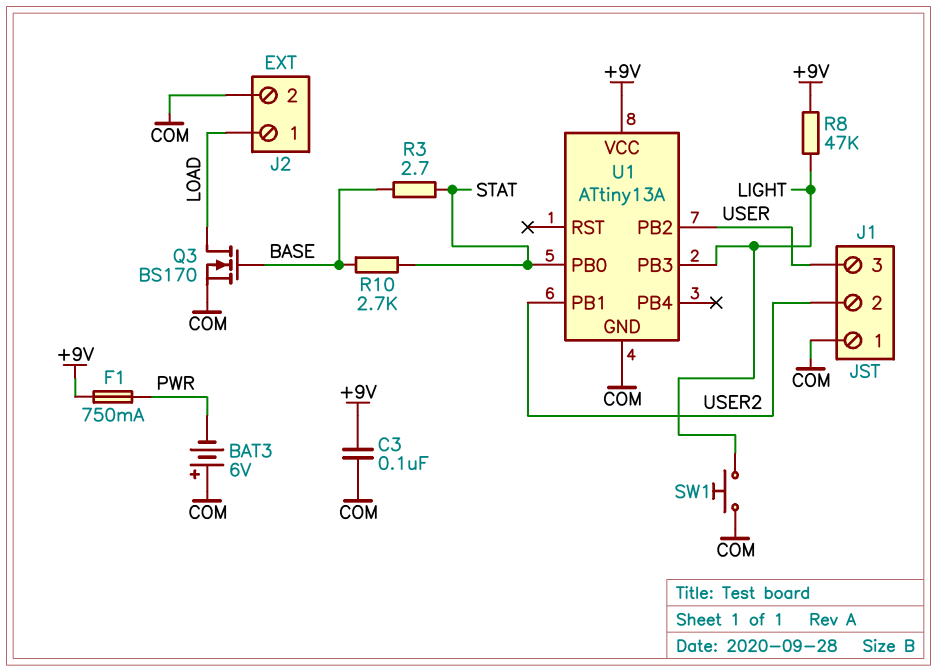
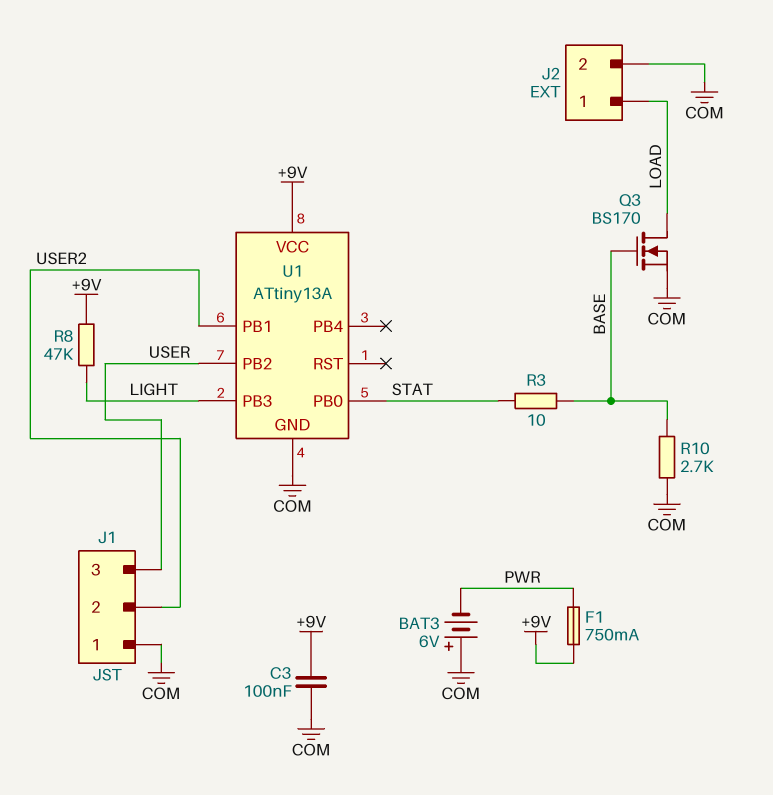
R3: 2.7 (BASE, STAT) -> 10 (BASE, STAT)
R10: 2.7k (BASE, STAT) -> 2.7k (BASE, COM)
SW1: button (COM, LIGHT) -> none

